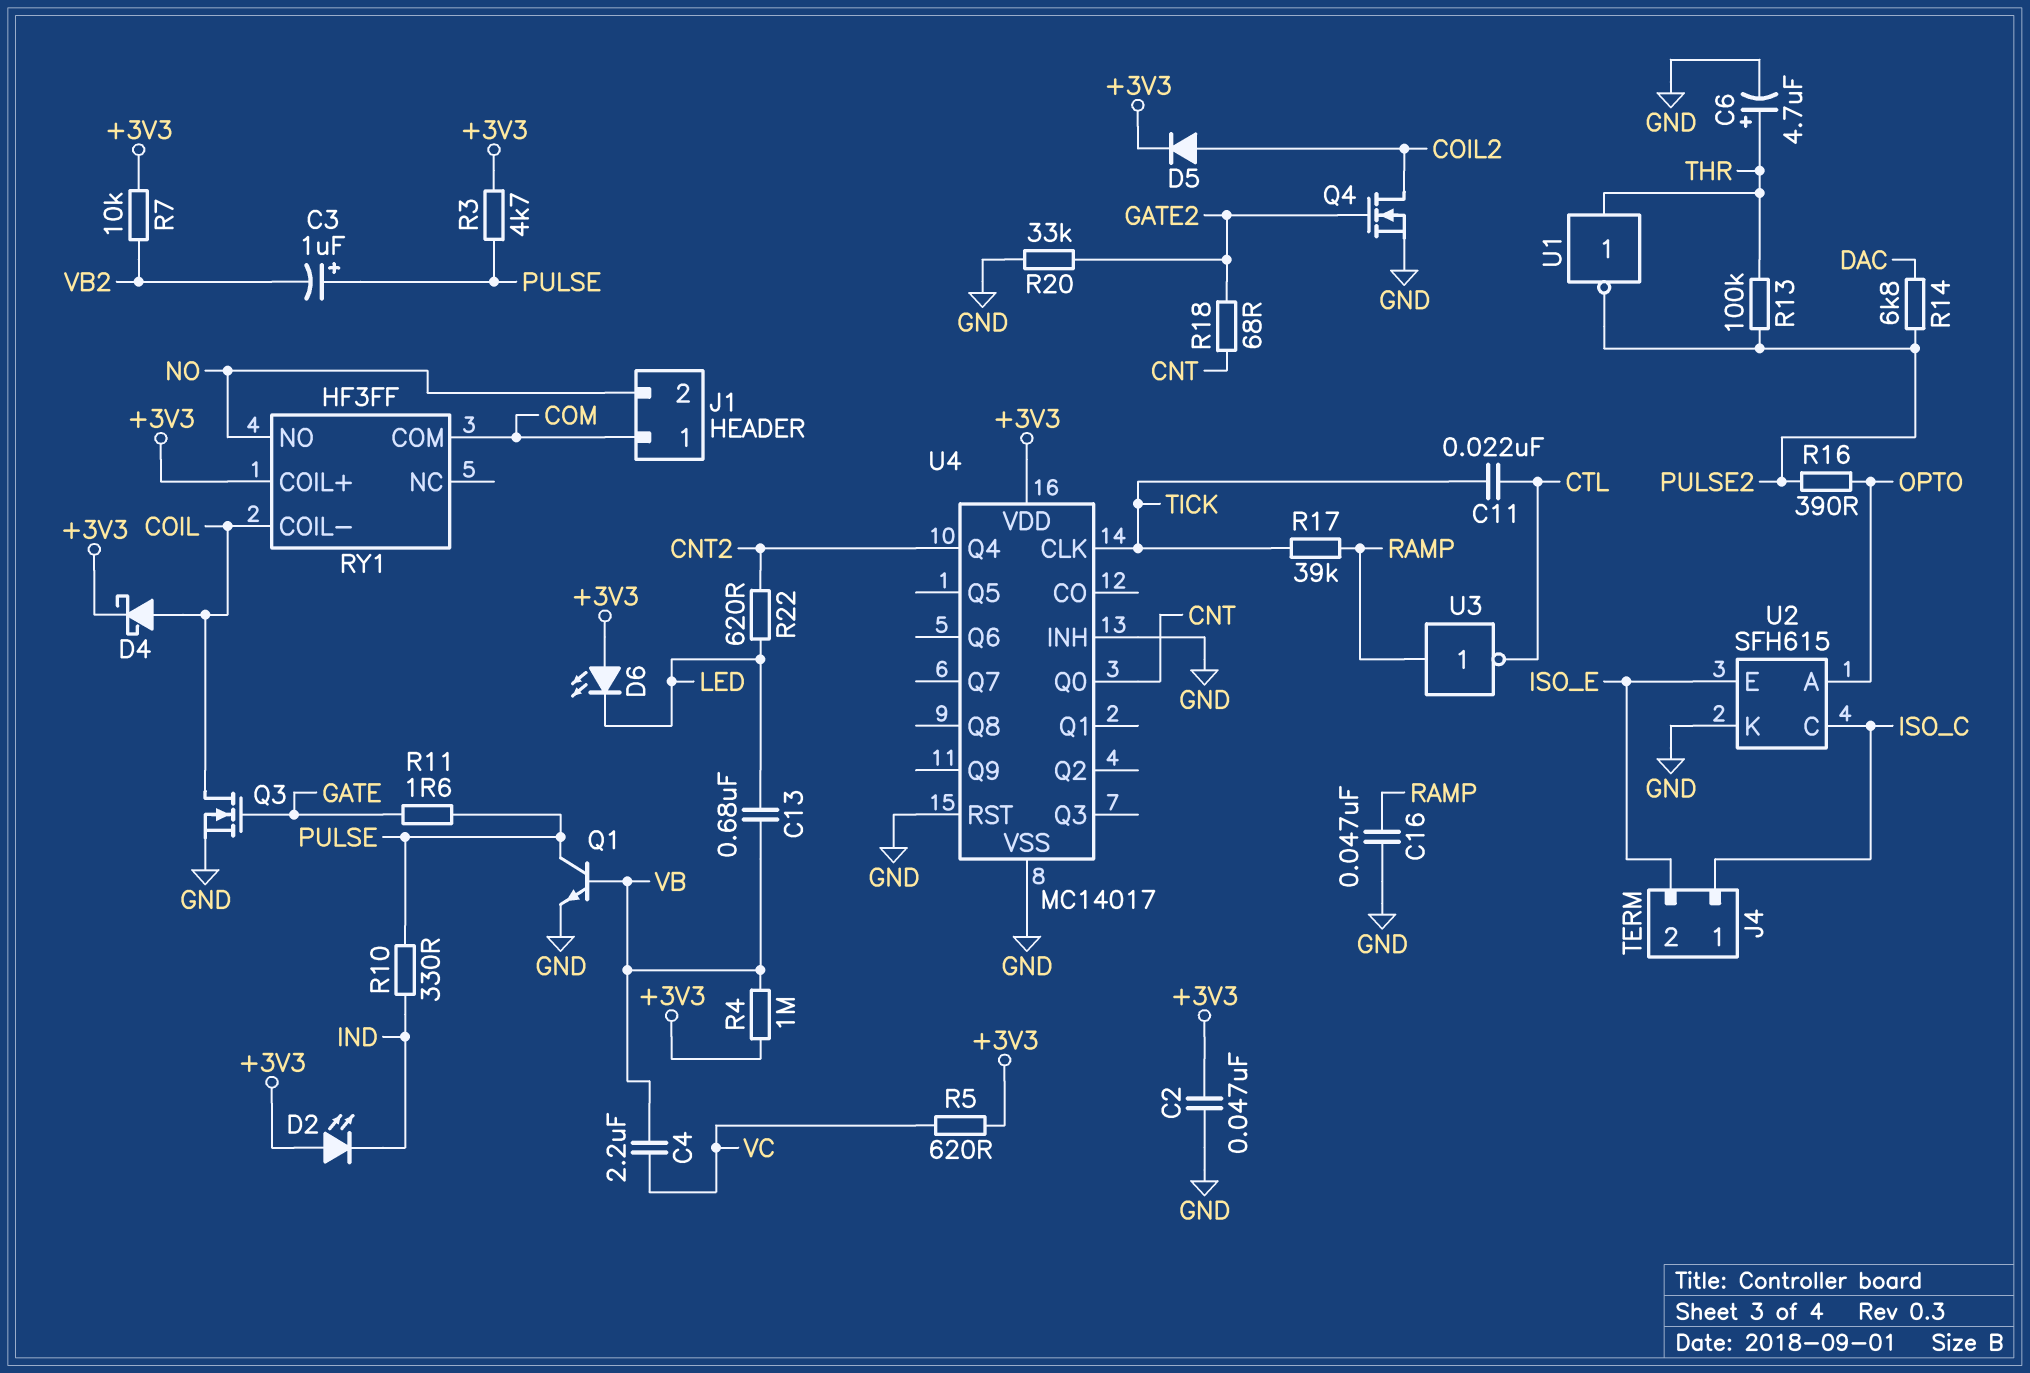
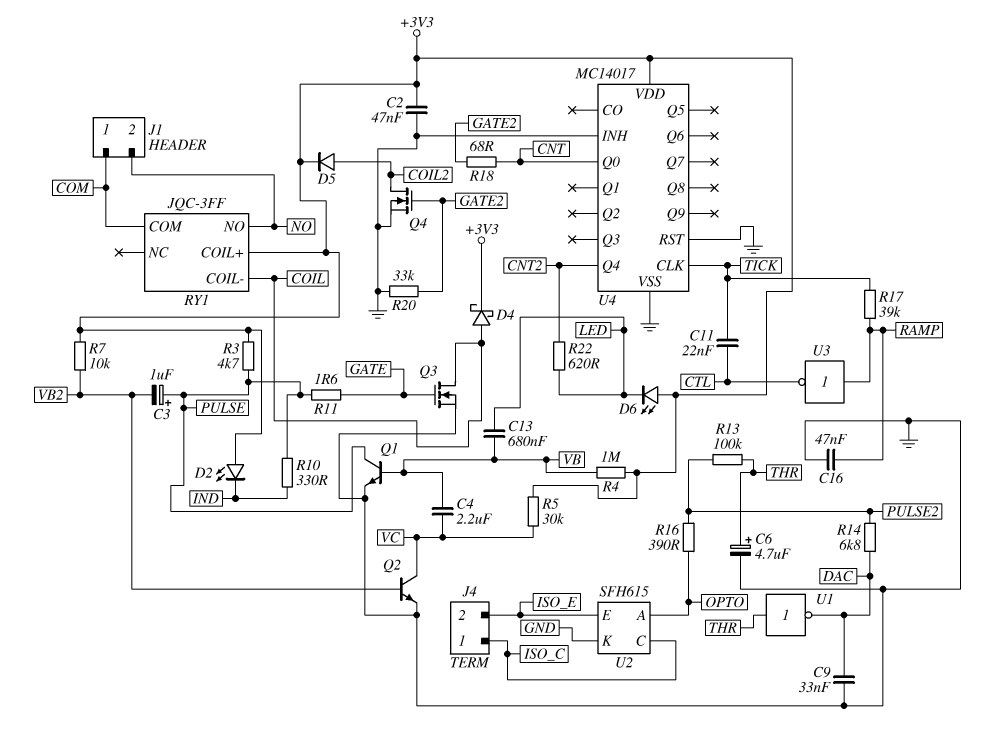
C9: none -> 33nF (DAC, GND)
Q2: none -> NPN (B VB2, C VC, E GND)
R5: 620 (+3V3, VC) -> 30k (+3V3, VC)
RY1: HF3FF -> JQC-3FF
U1: NOT (in THR, out PULSE2) -> NOT (in THR, out DAC)

